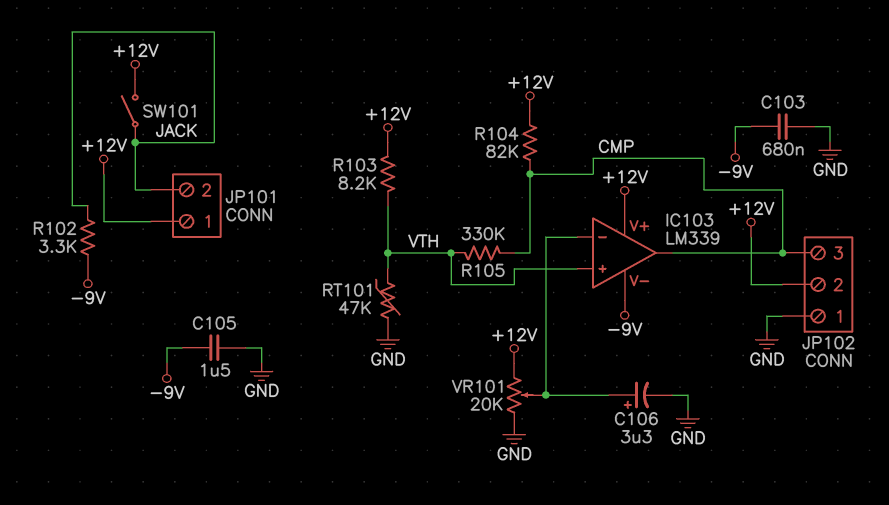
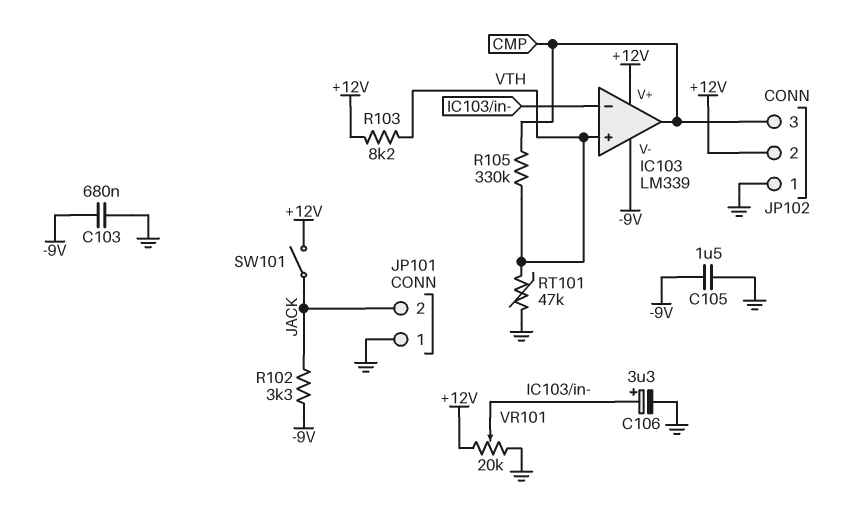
JP101 pin 1: +12V -> GND
R104: 82k (+12V, CMP) -> none

